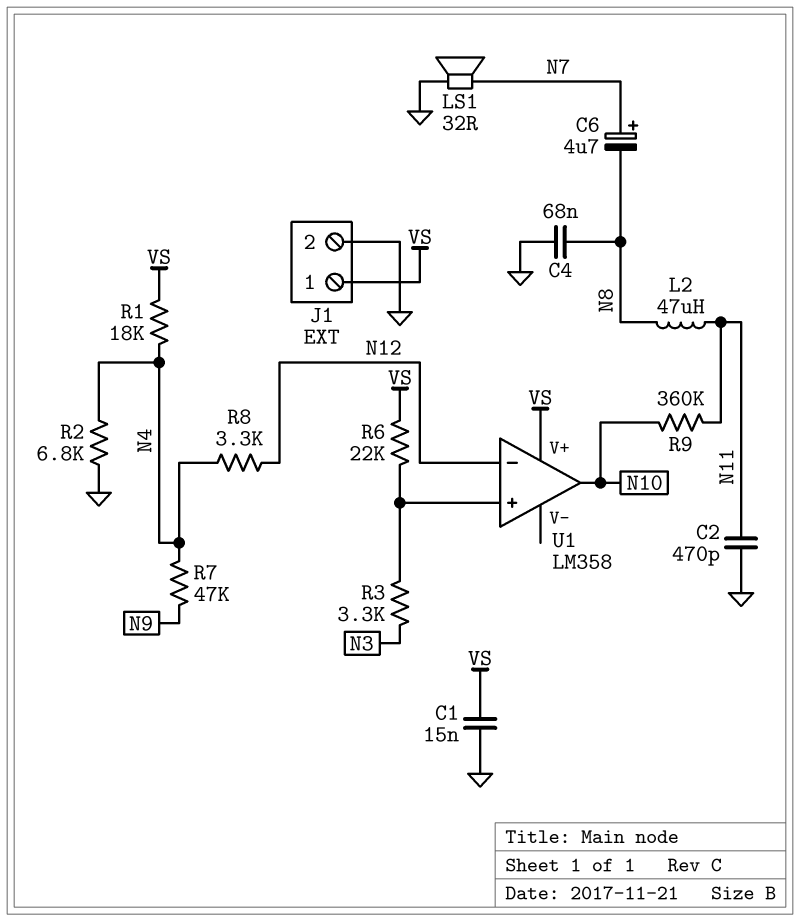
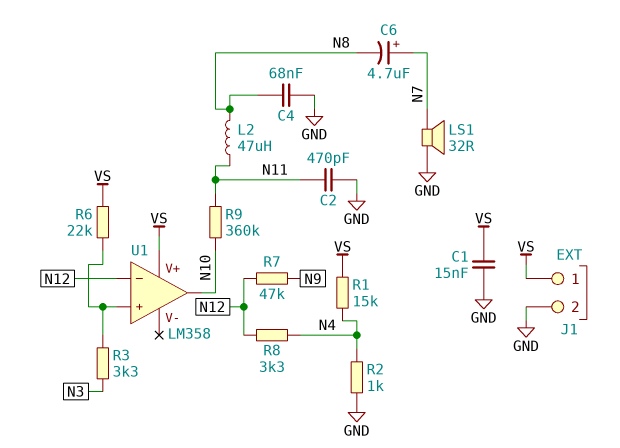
R1: 18k (N4, VS) -> 15k (N4, VS)
R2: 6.8k (GND, N4) -> 1k (GND, N4)
R7: 47k (N4, N9) -> 47k (N9, N12)

